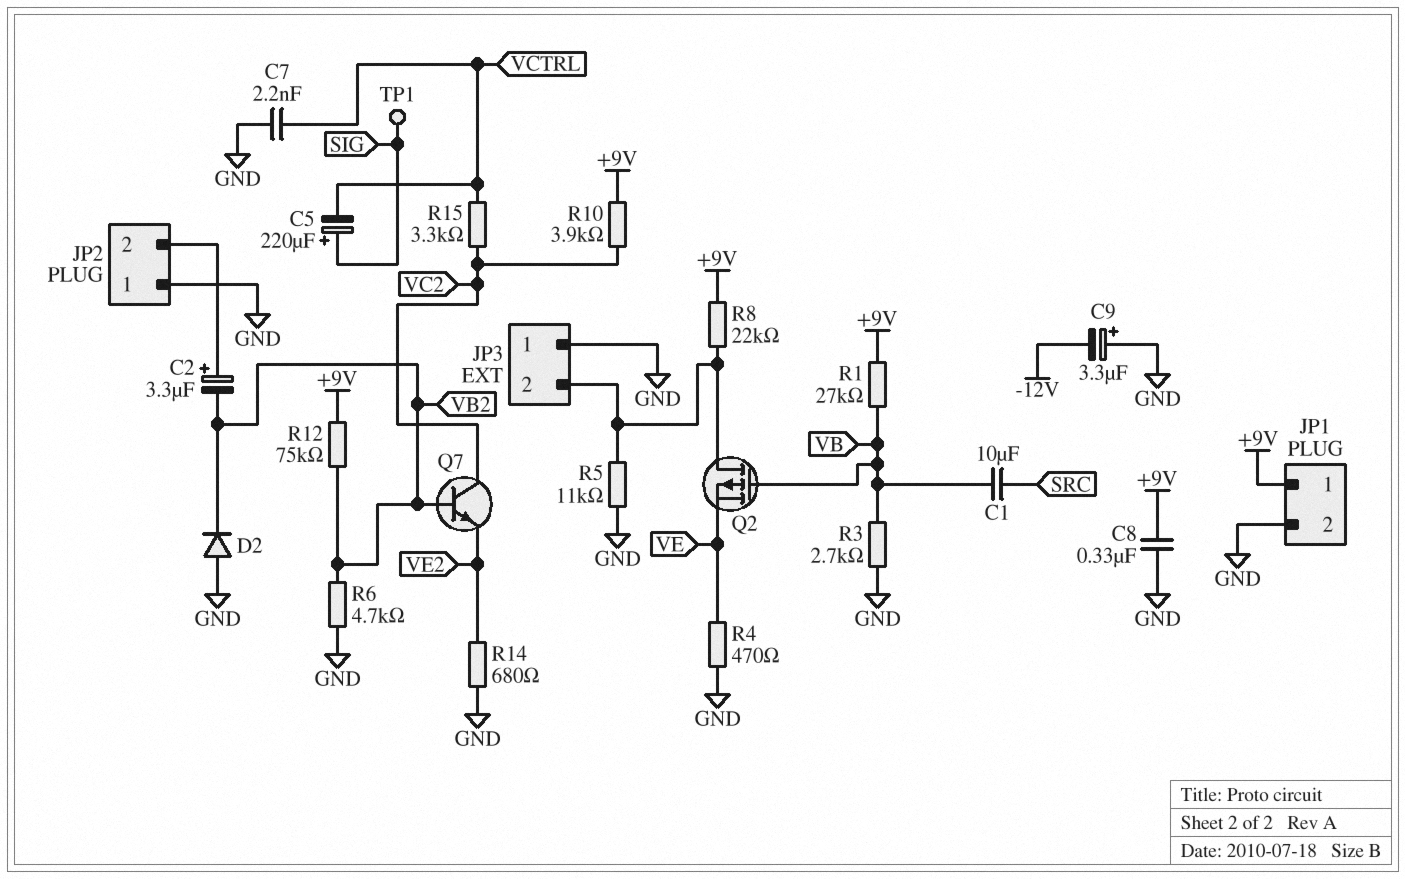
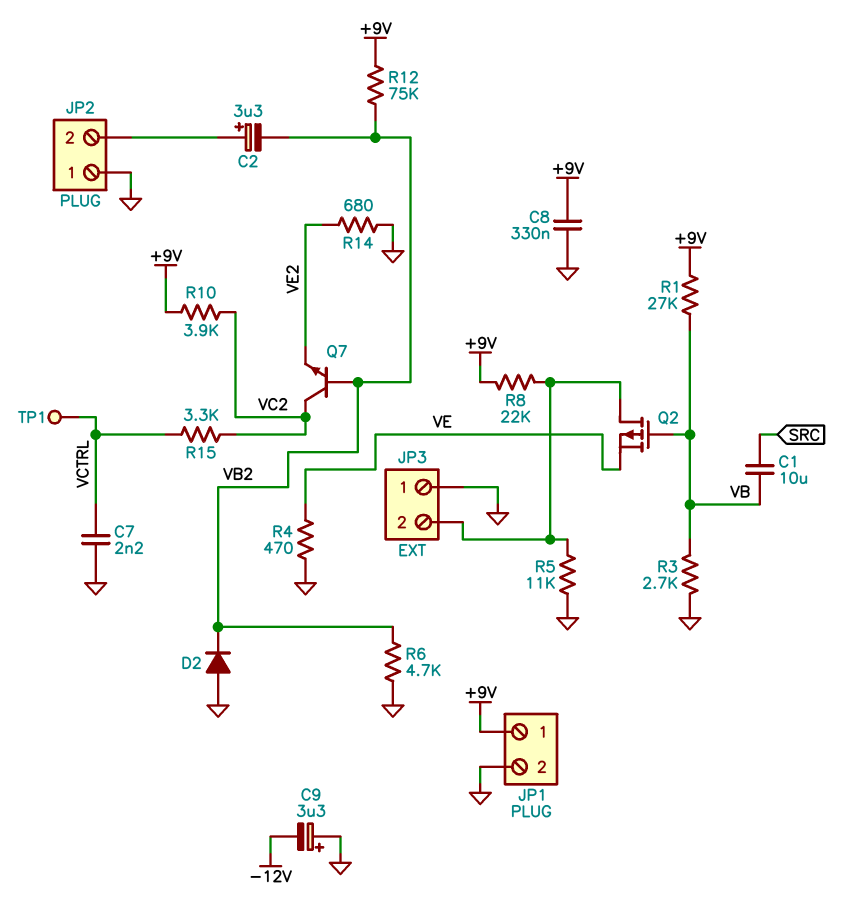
C5: 220uF (plus SIG, minus VCTRL) -> none
TP1: test point (SIG) -> test point (VCTRL)

